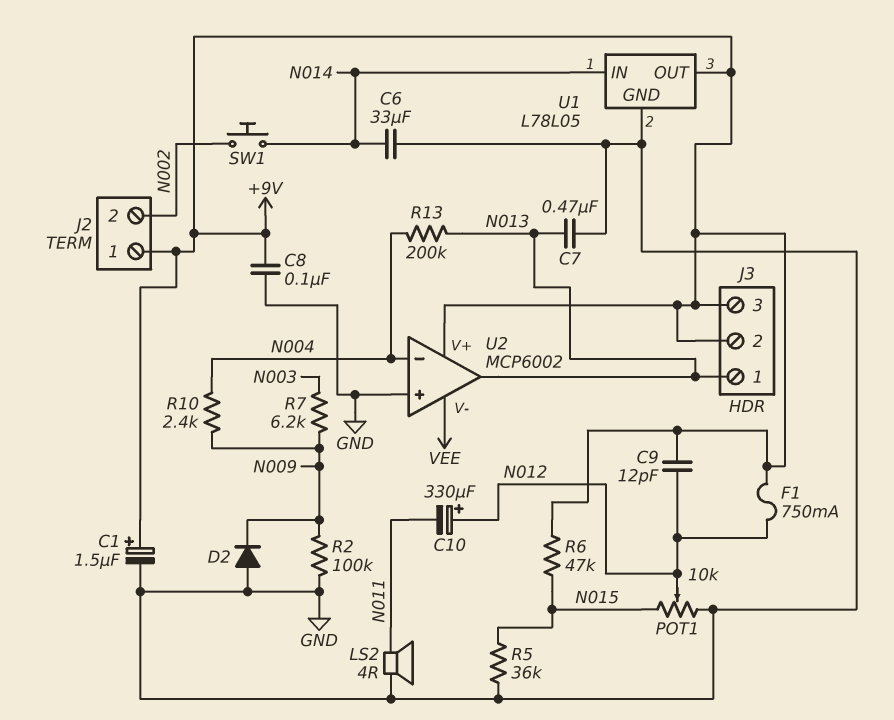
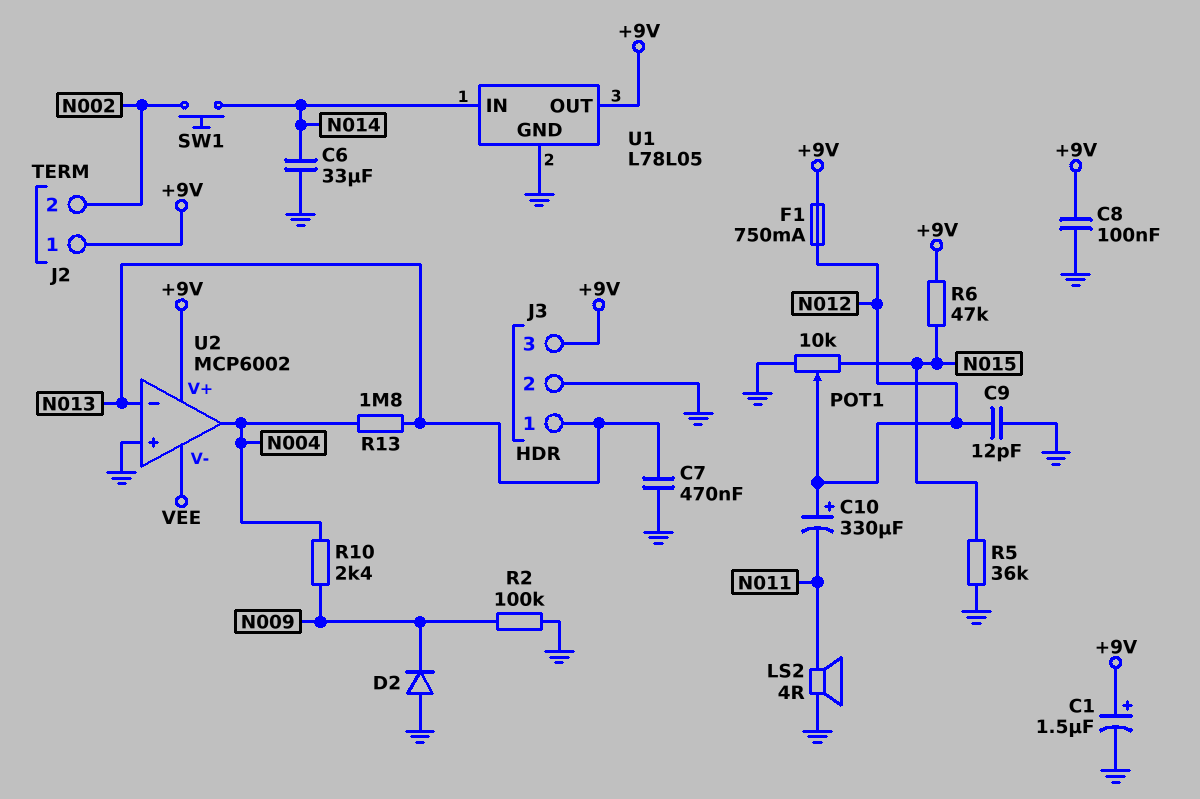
C9: 12pF (+9V, N012) -> 12pF (GND, N012)
J3 pin 2: +9V -> GND
R7: 6.2k (N003, N009) -> none
R13: 200k (N004, N013) -> 1.8M (N004, N013)
U2 pin in-: N004 -> N013
U2 pin out: N013 -> N004

